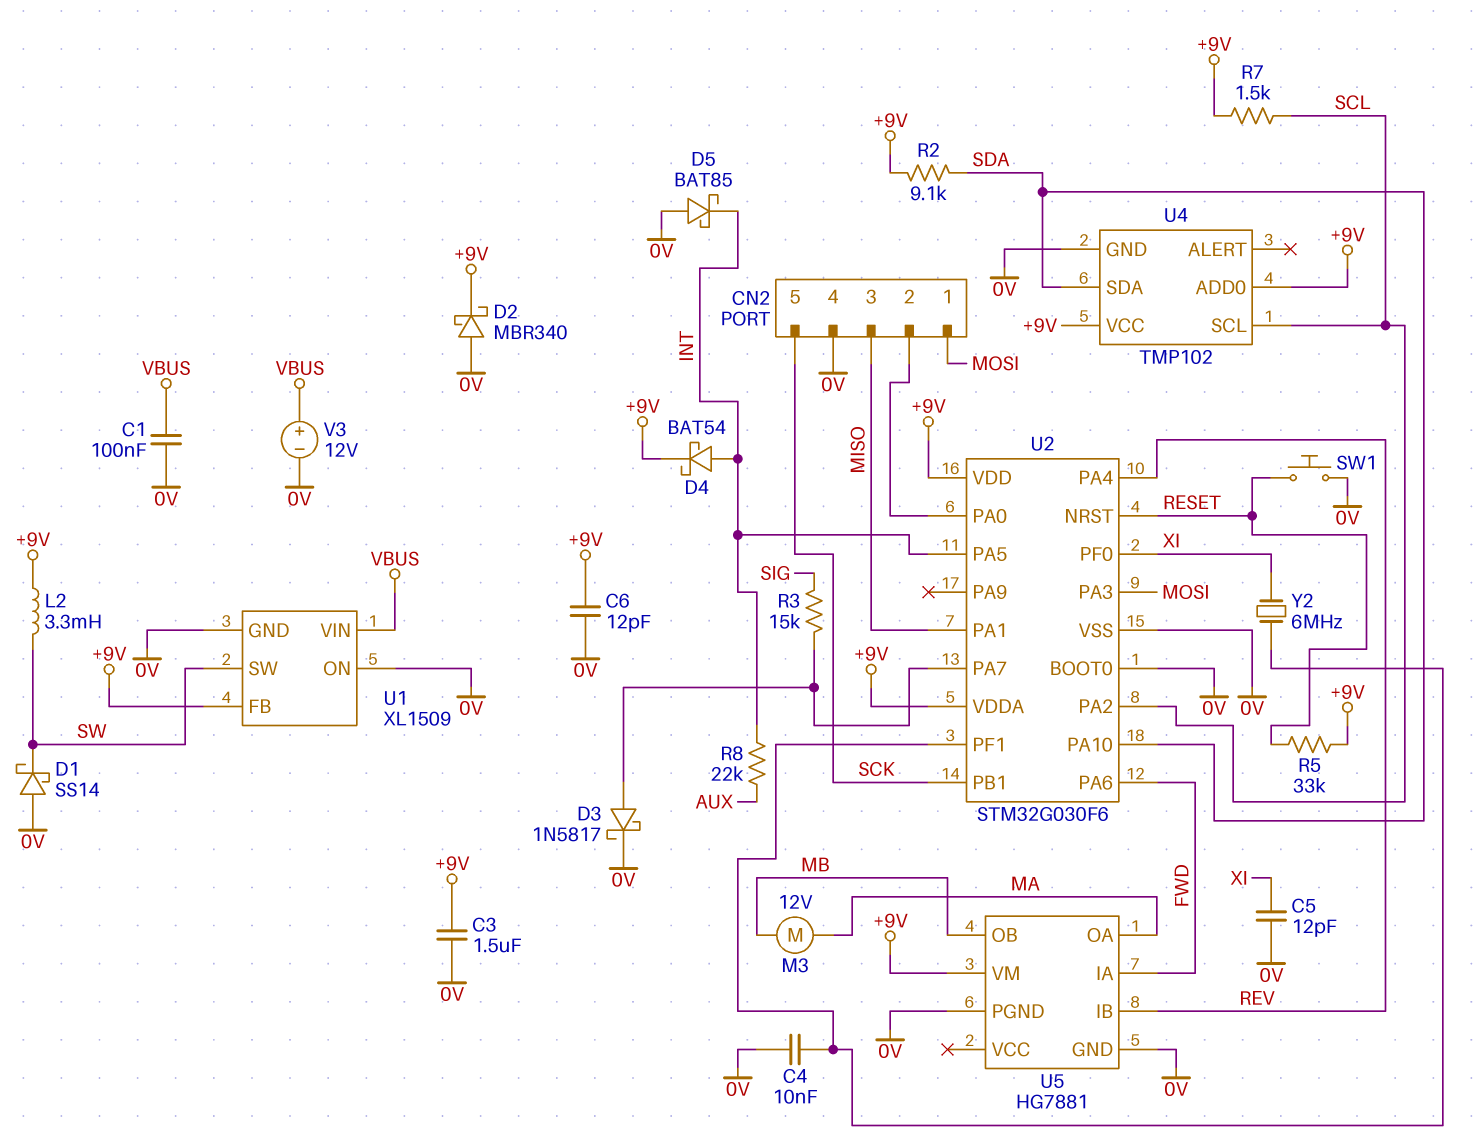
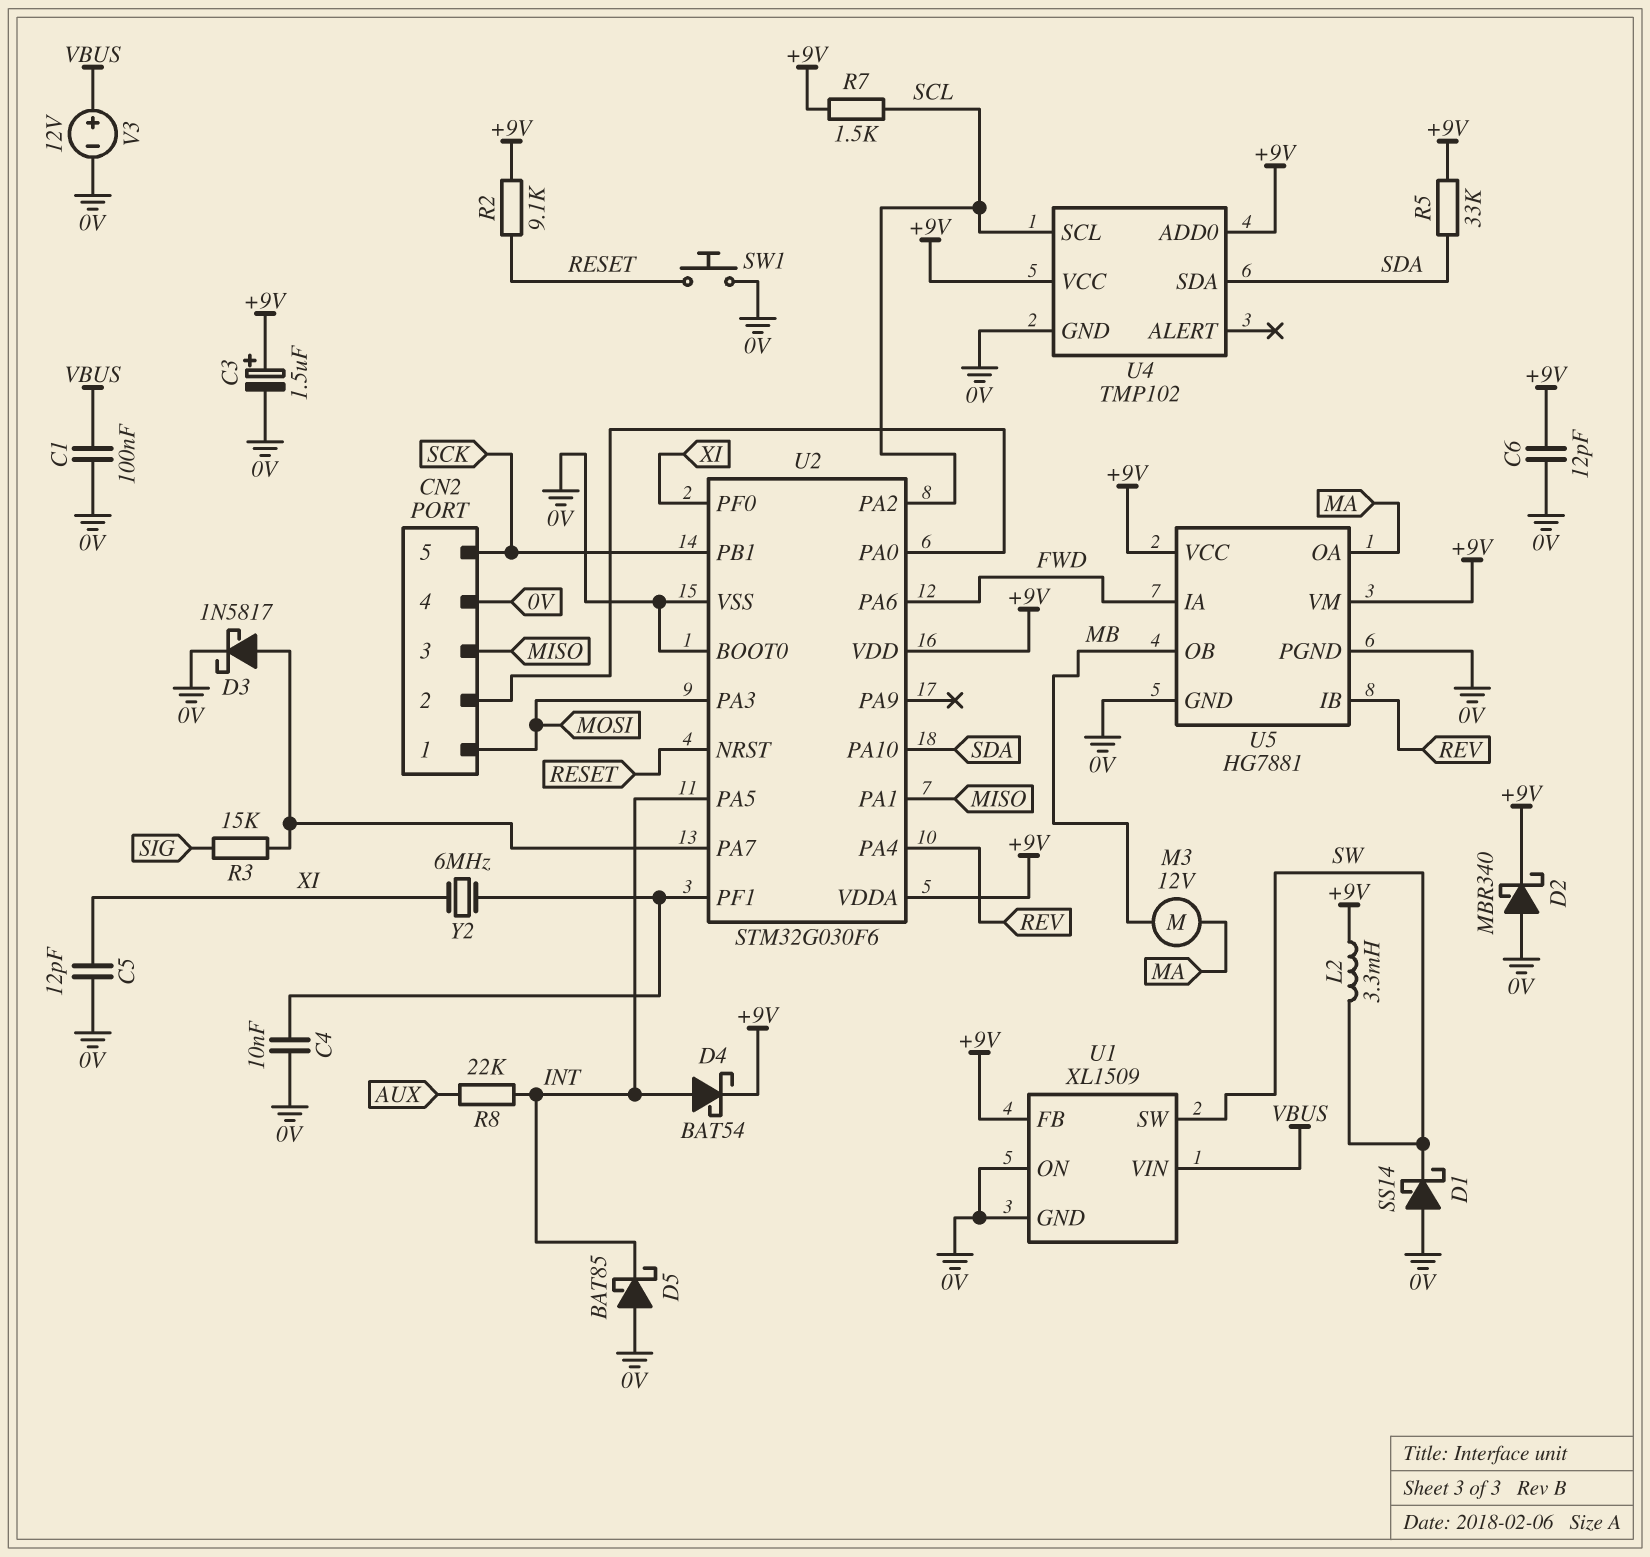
C3: 1.5uF (+9V, 0V) -> 1.5uF (plus +9V, minus 0V)
R2: 9.1k (+9V, SDA) -> 9.1k (+9V, RESET)
R5: 33k (+9V, RESET) -> 33k (+9V, SDA)
U5 pin VCC: none -> +9V

